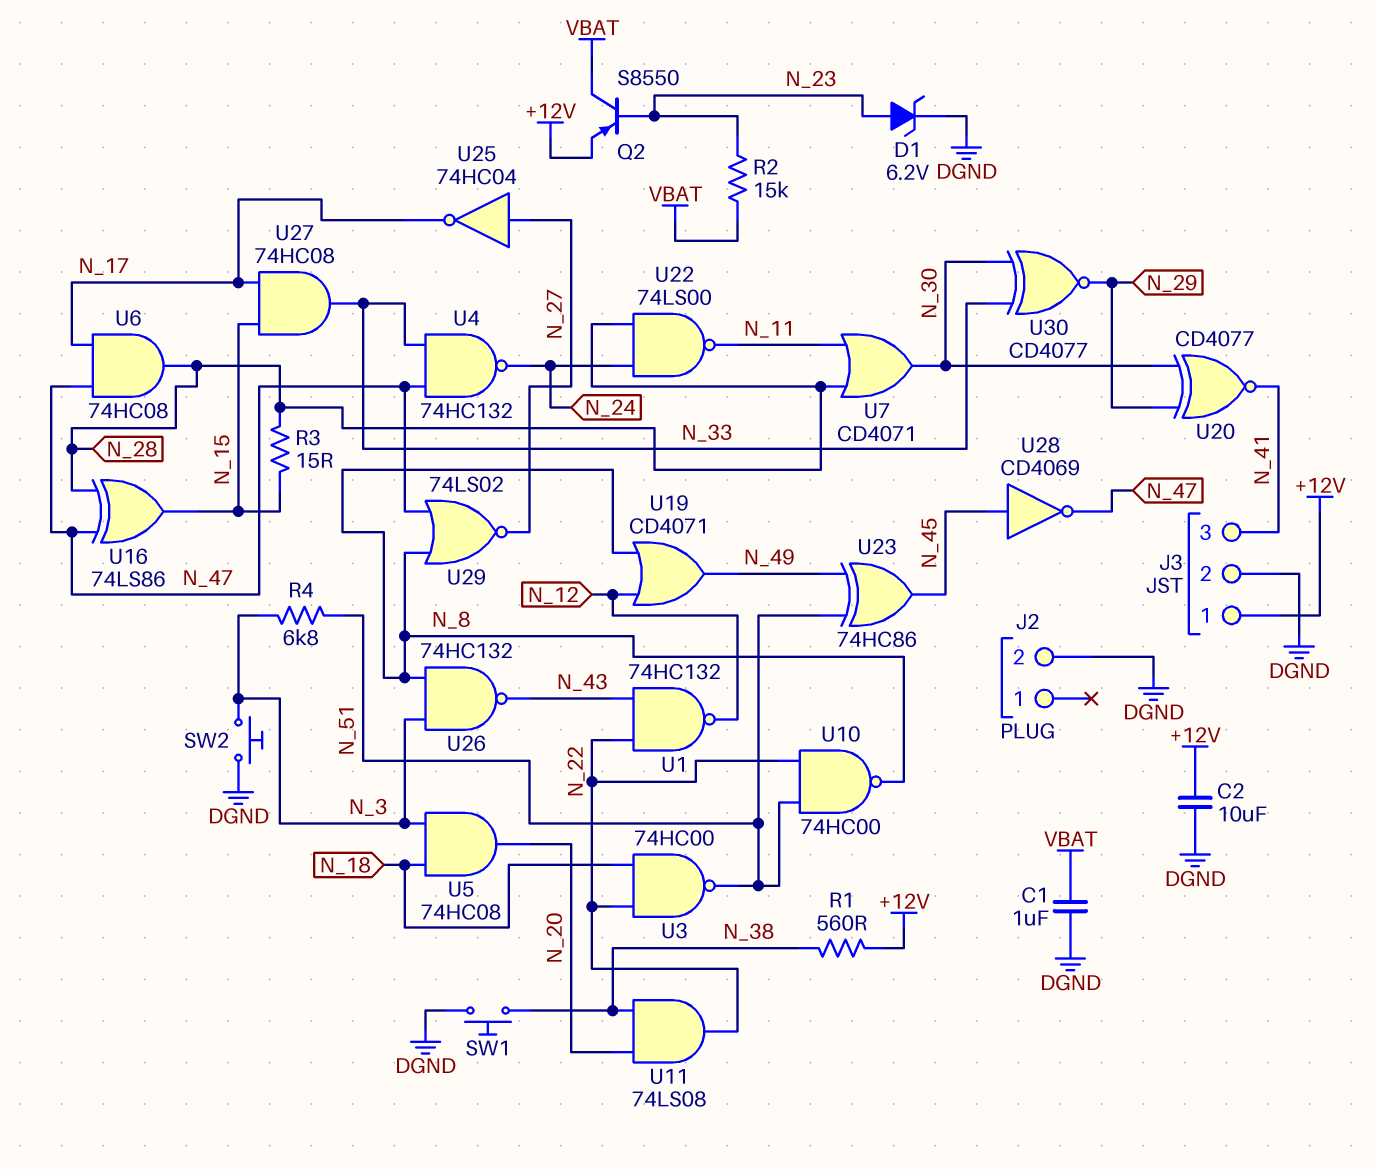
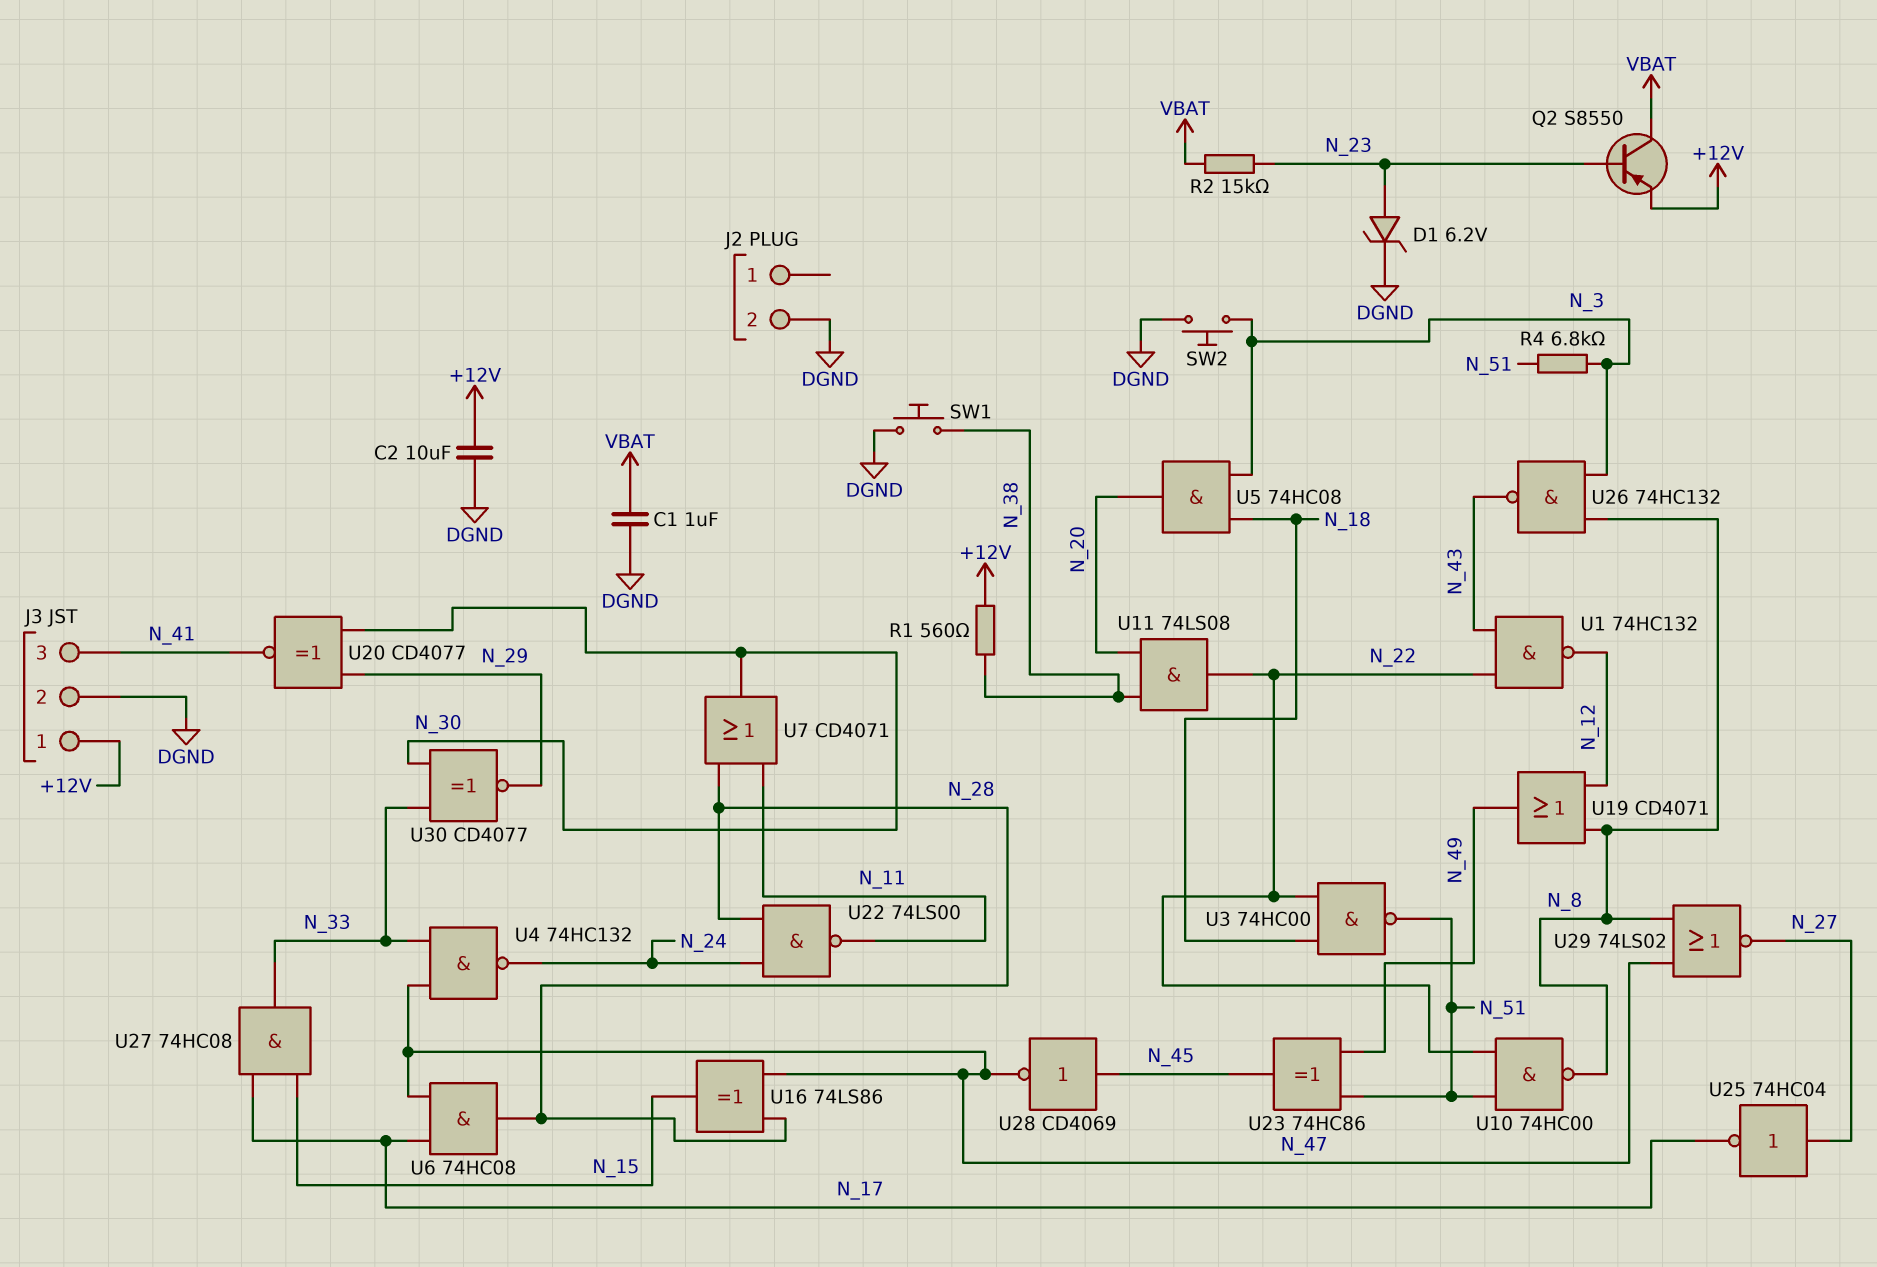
R3: 15 (N_15, N_28) -> none

